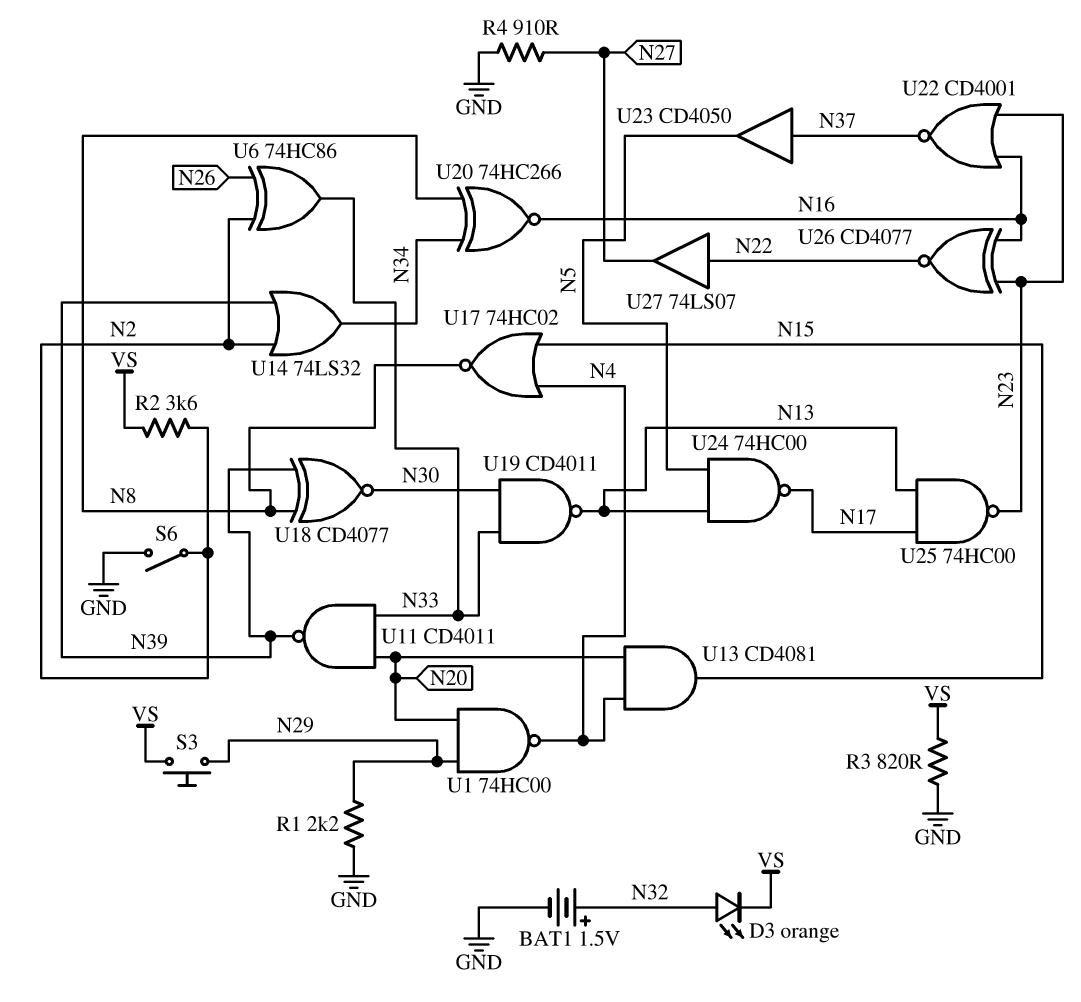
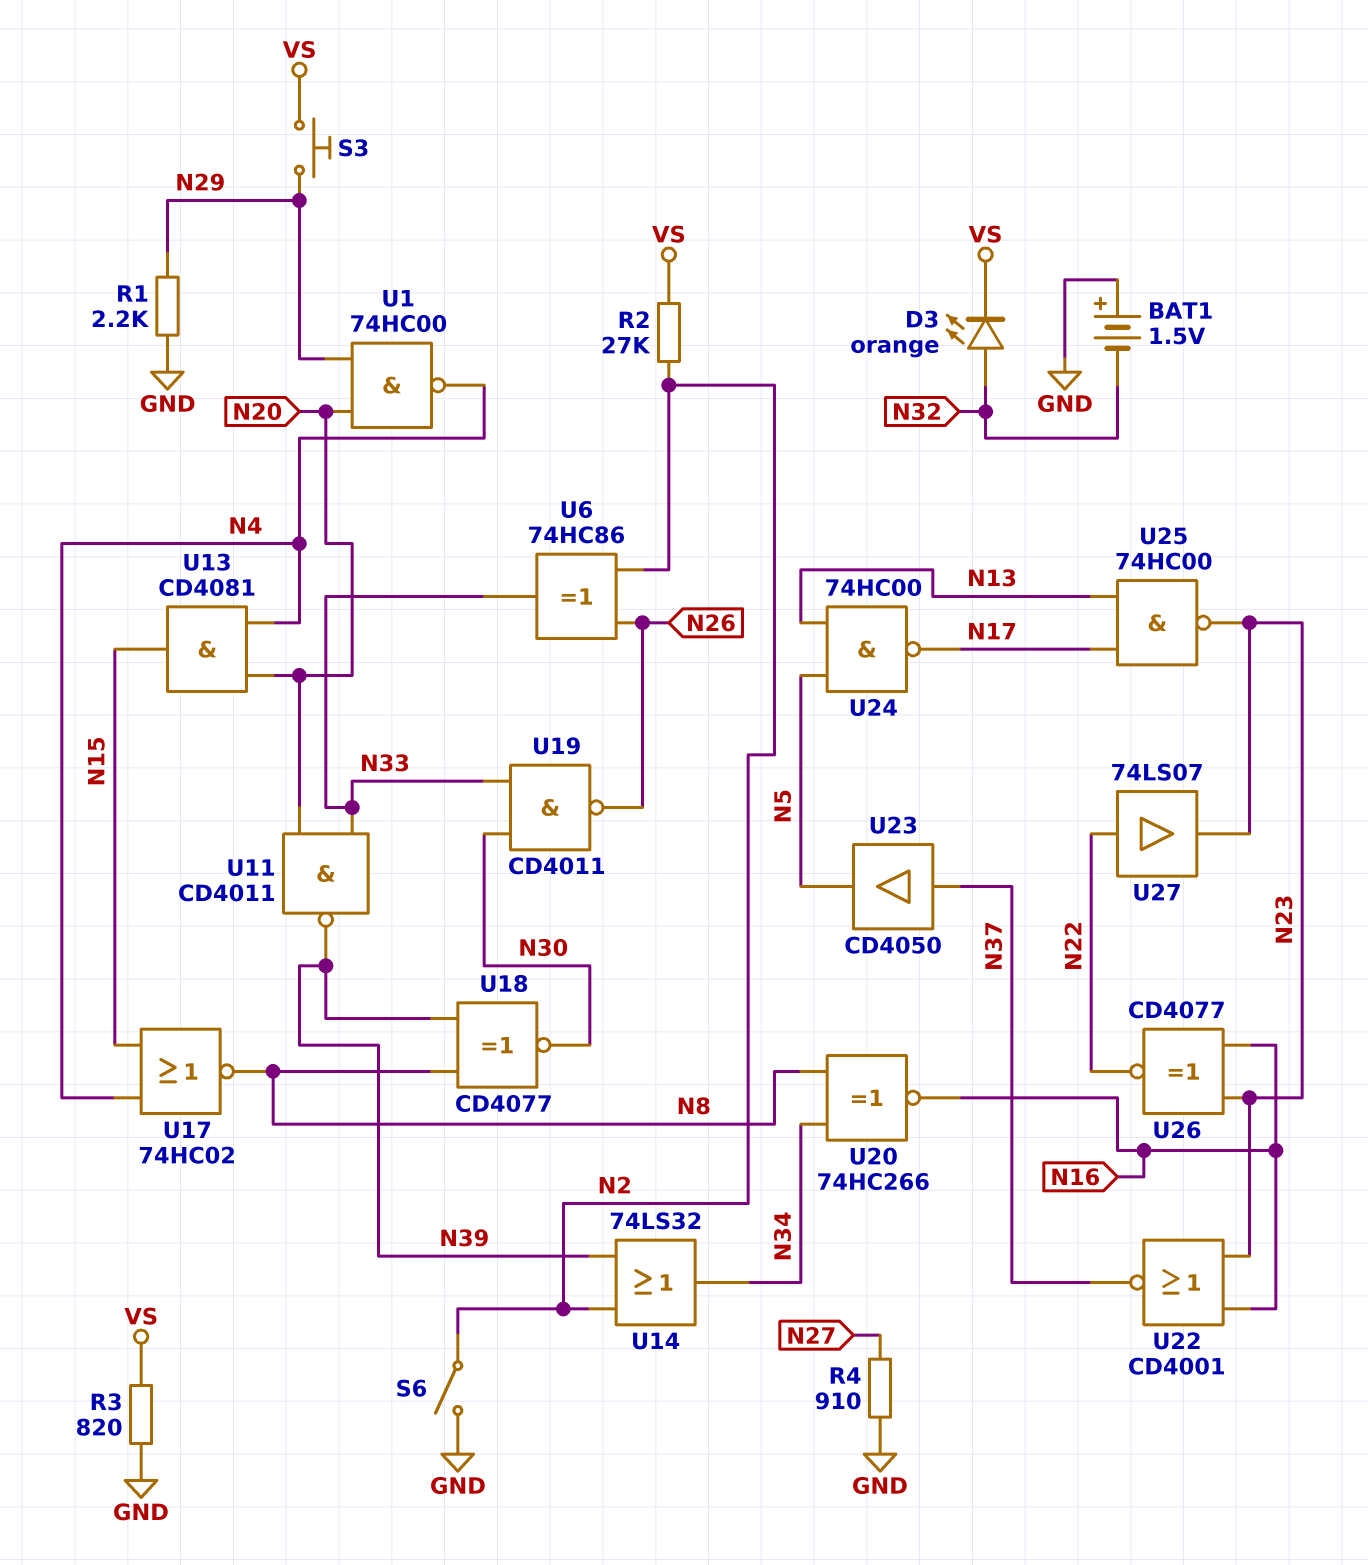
BAT1: 1.5V (plus N32, minus GND) -> 1.5V (plus GND, minus N32)
R2: 3.6k (N2, VS) -> 27k (N2, VS)
U19: NAND CD4011 (in N30, in N33, out N13) -> NAND CD4011 (in N30, in N33, out N26)
U27: buffer 74LS07 (in N22, out N27) -> buffer 74LS07 (in N22, out N23)

